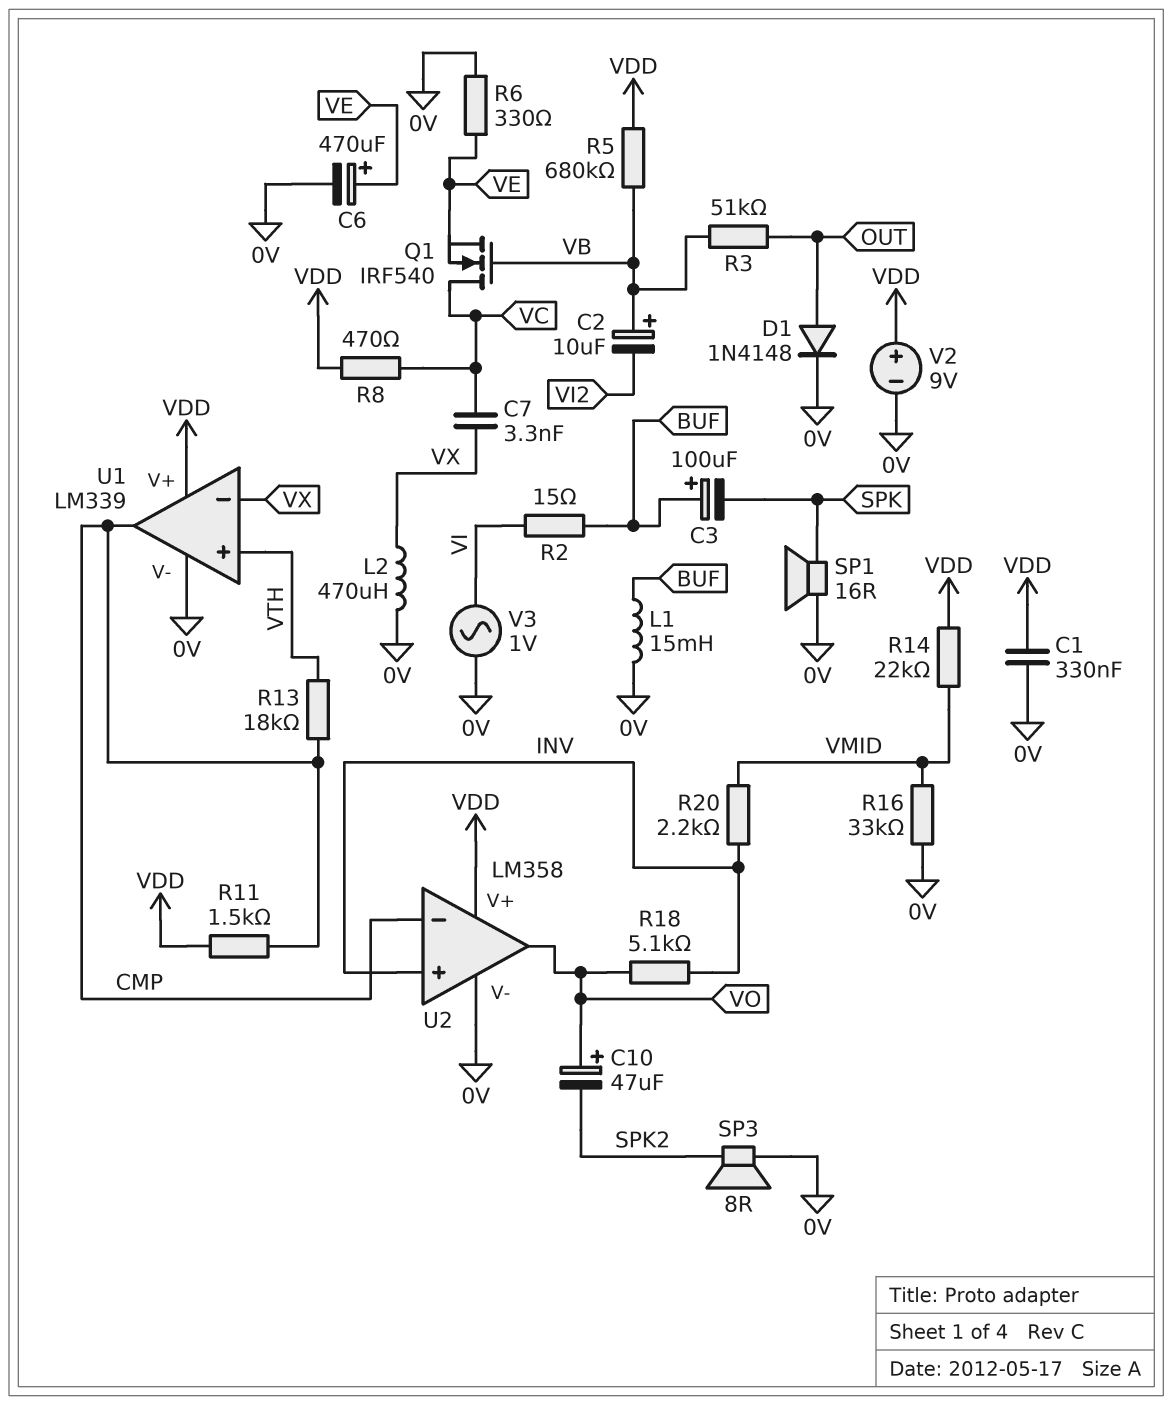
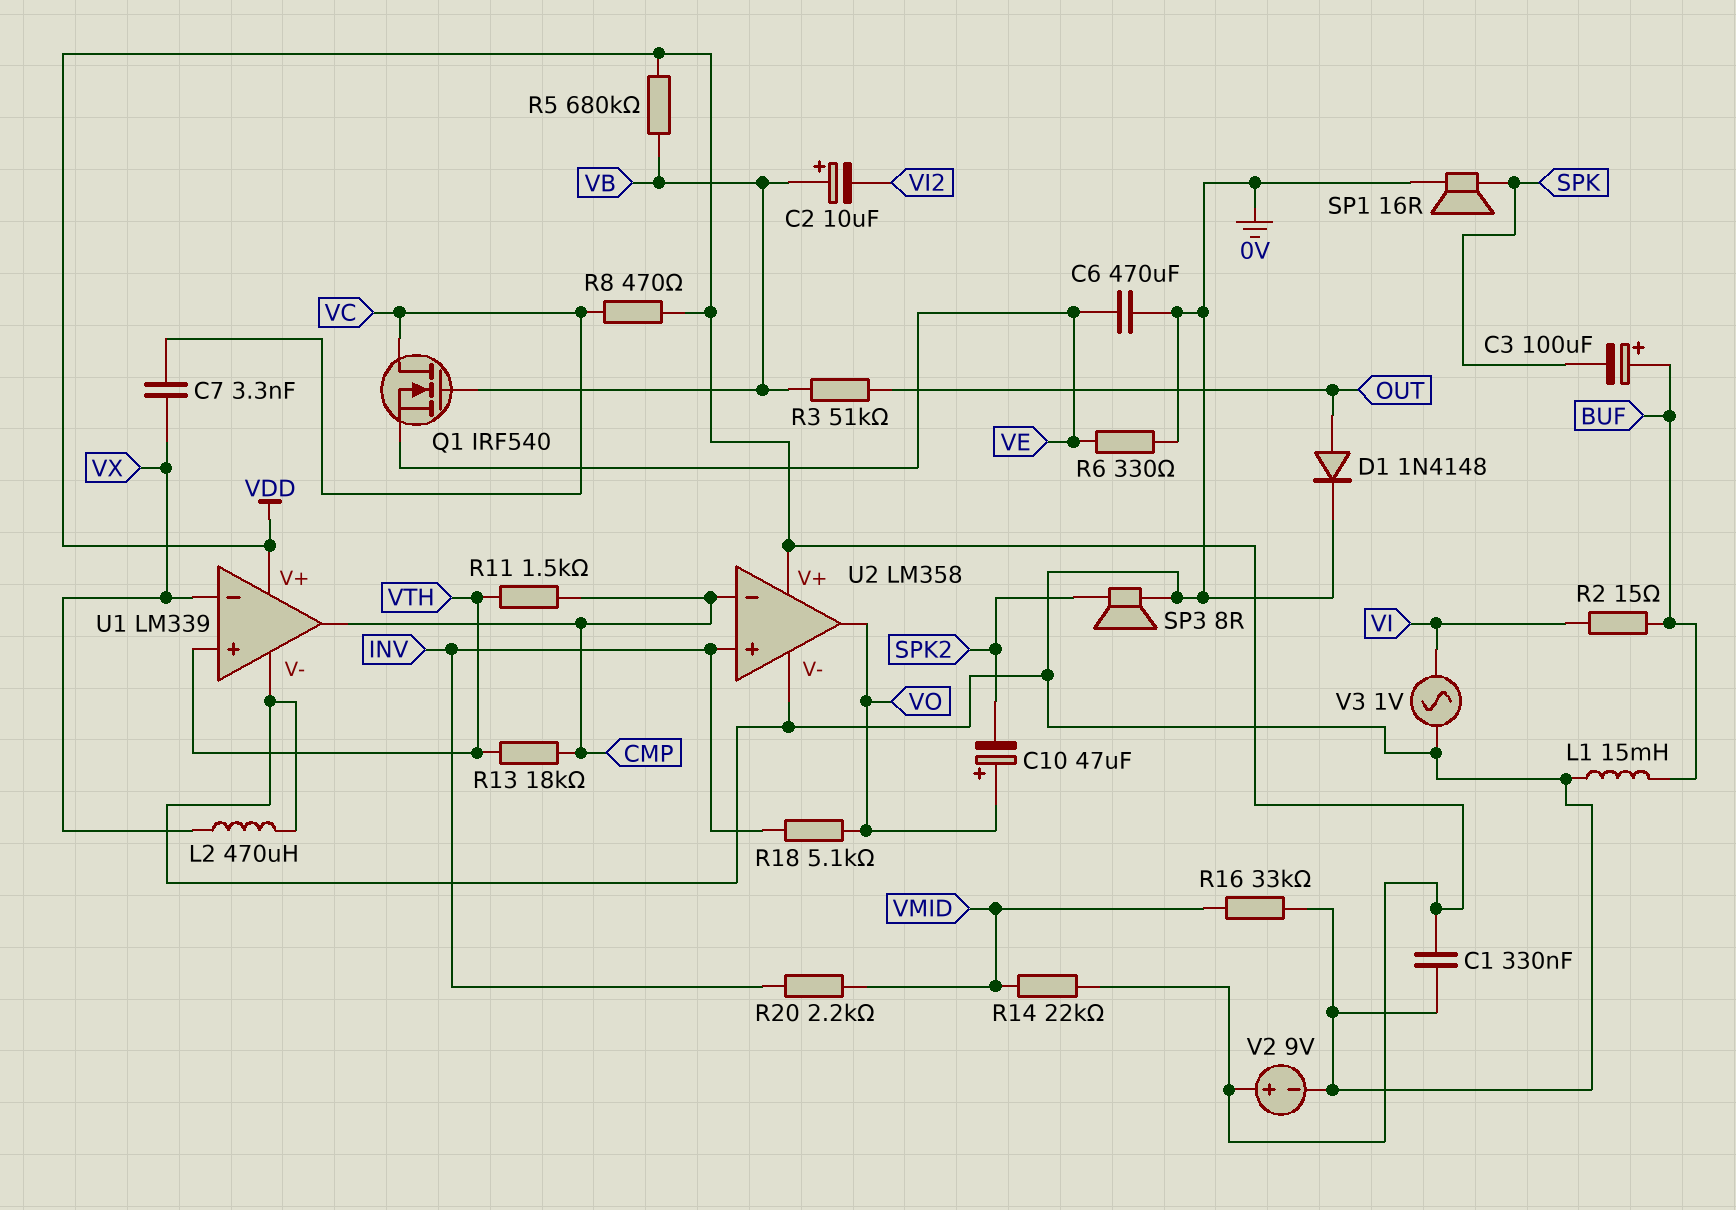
C6: 470uF (plus VE, minus 0V) -> 470uF (0V, VE)
R11: 1.5k (CMP, VDD) -> 1.5k (CMP, VTH)

